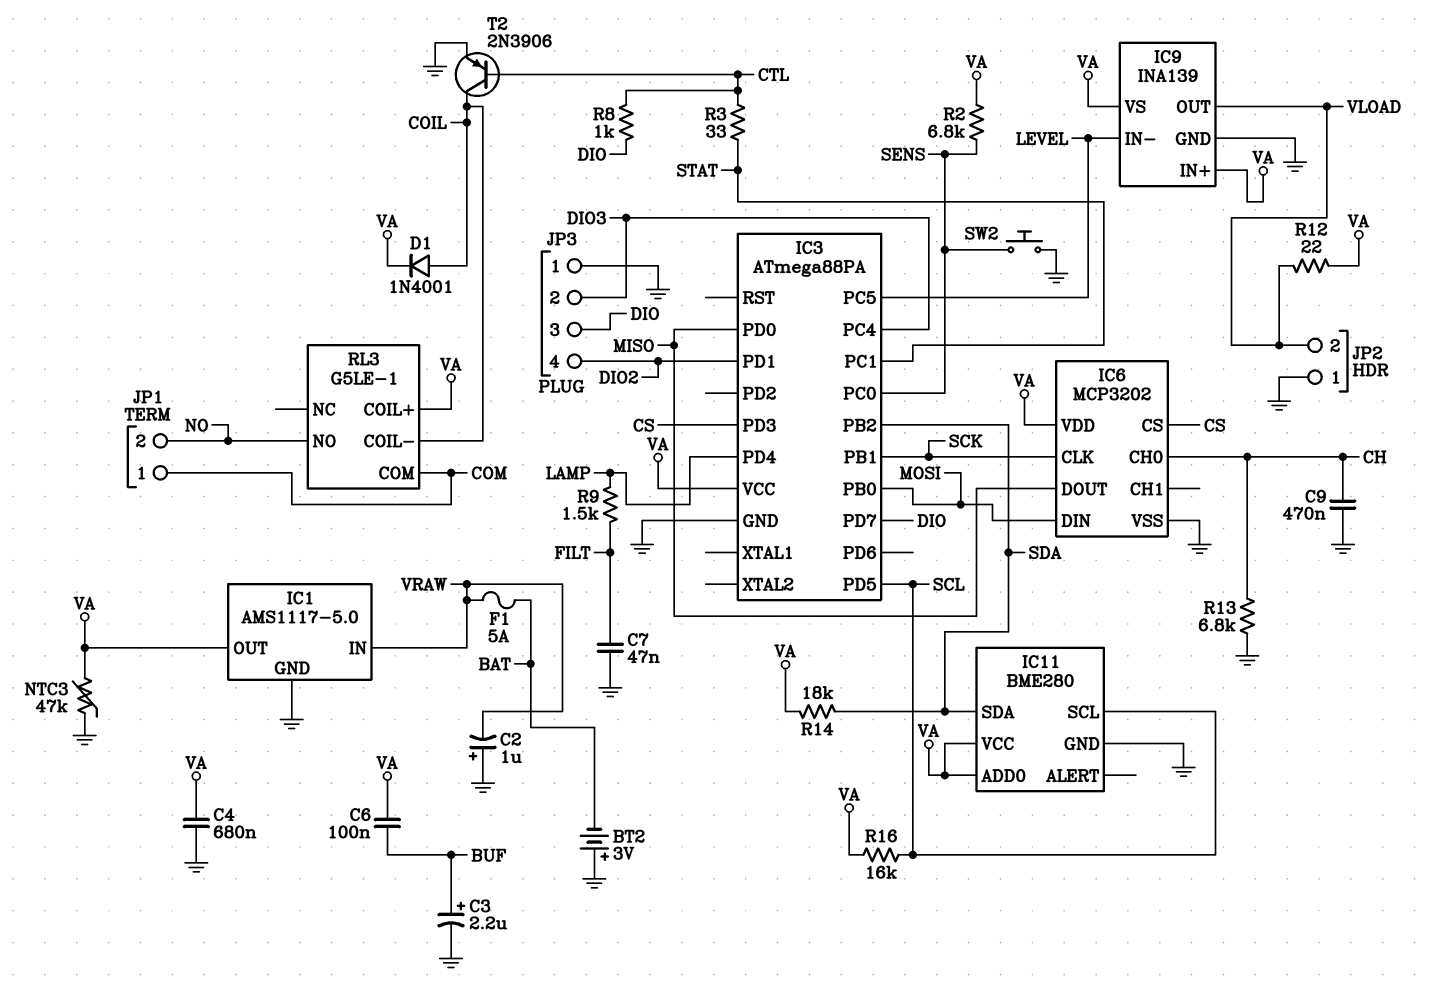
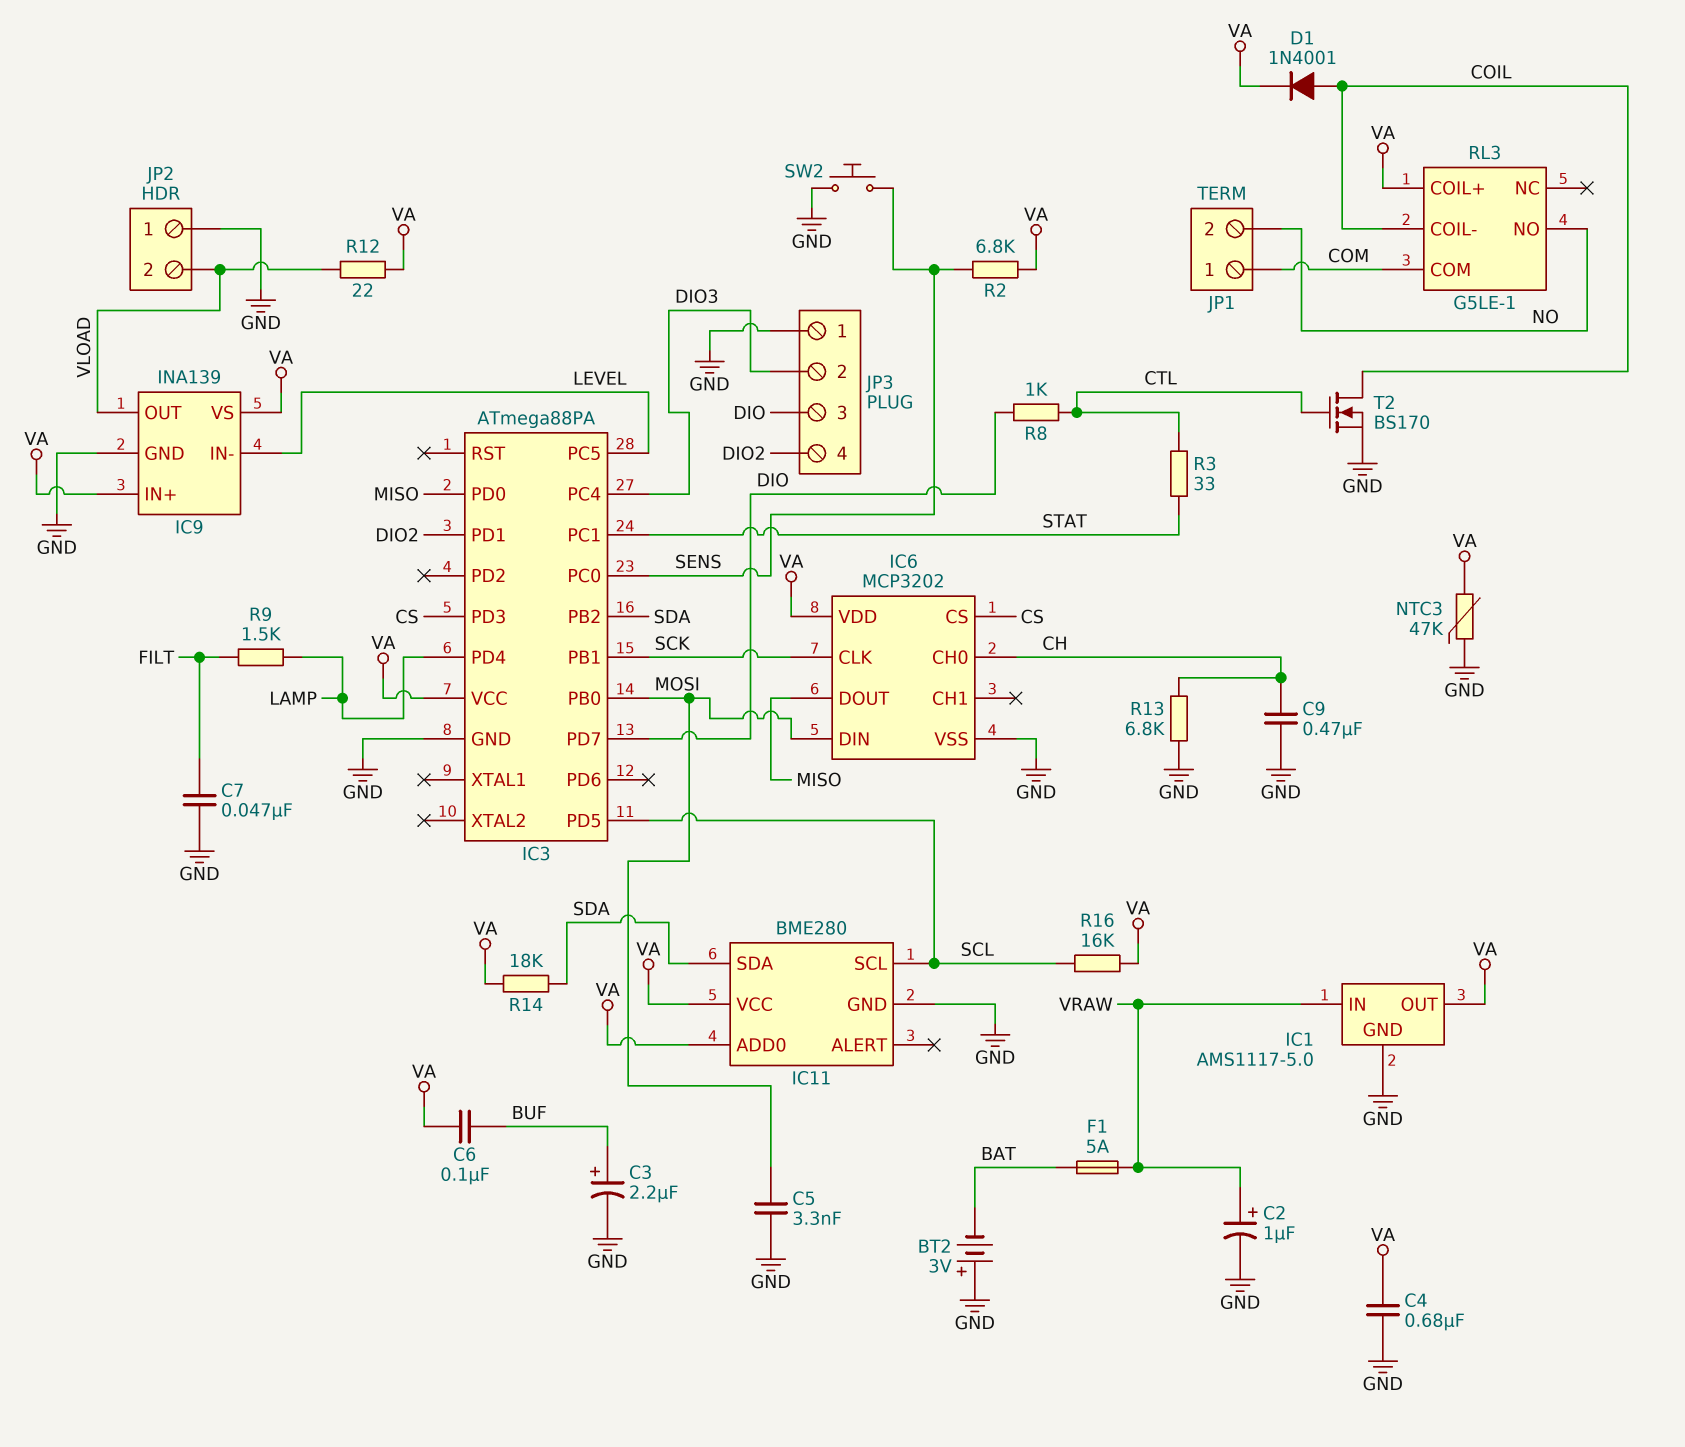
C2: 1uF (plus GND, minus VRAW) -> 1uF (plus VRAW, minus GND)
C5: none -> 3.3nF (GND, MOSI)
T2: PNP 2N3906 (B CTL, C COIL, E GND) -> NMOS BS170 (G CTL, D COIL, S GND)

